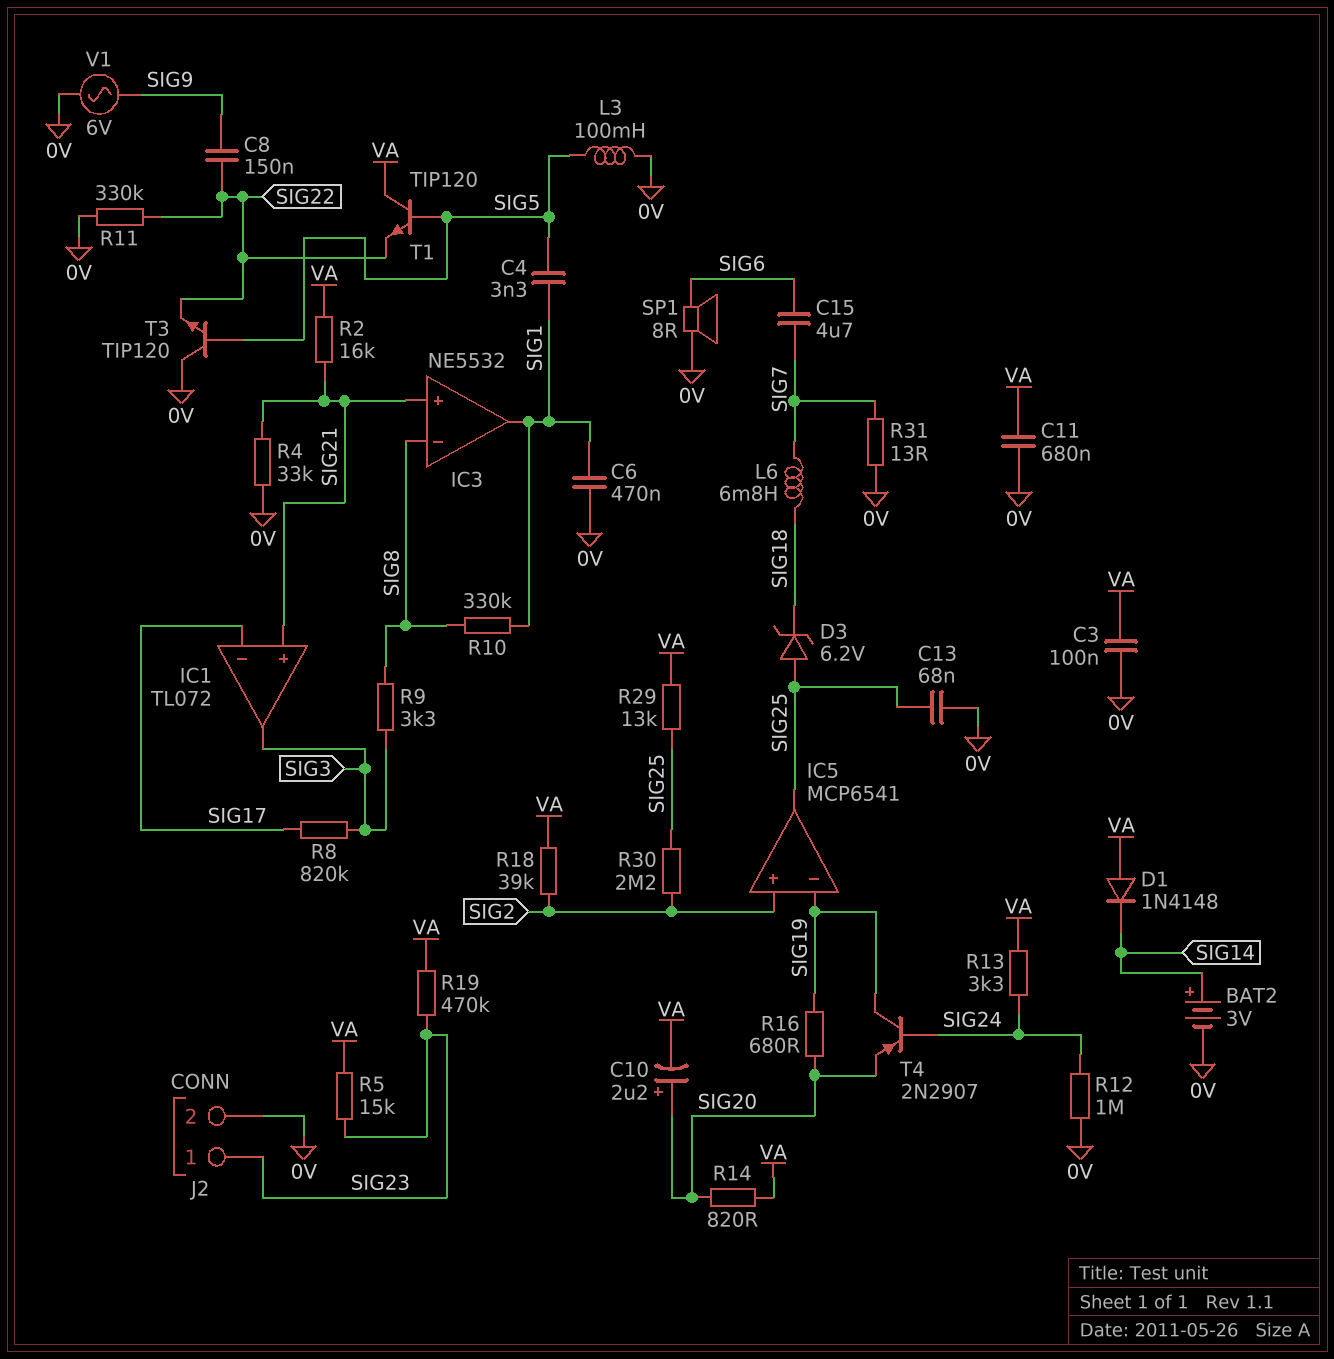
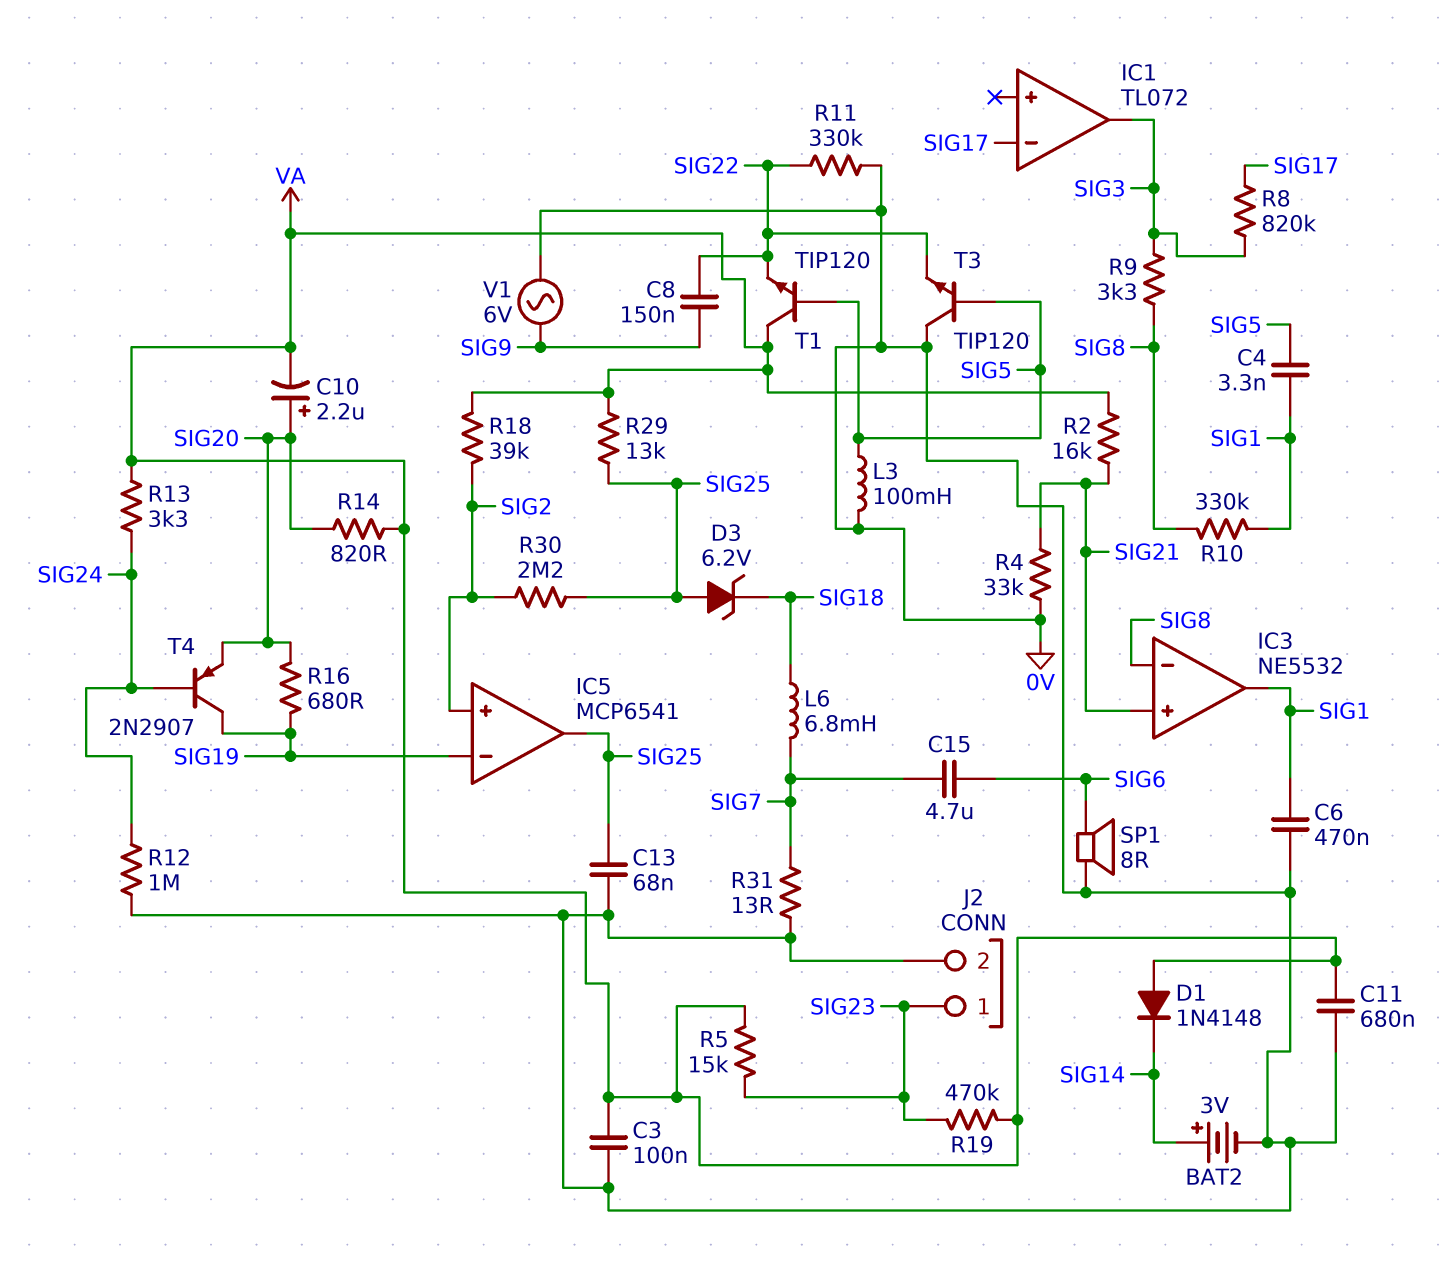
IC1 pin in+: SIG21 -> none

